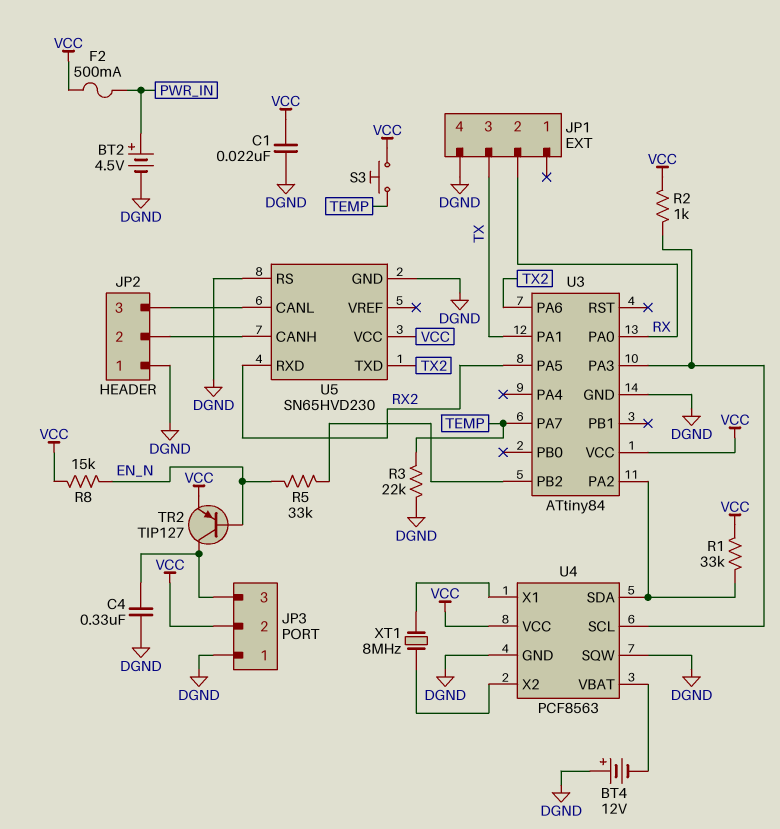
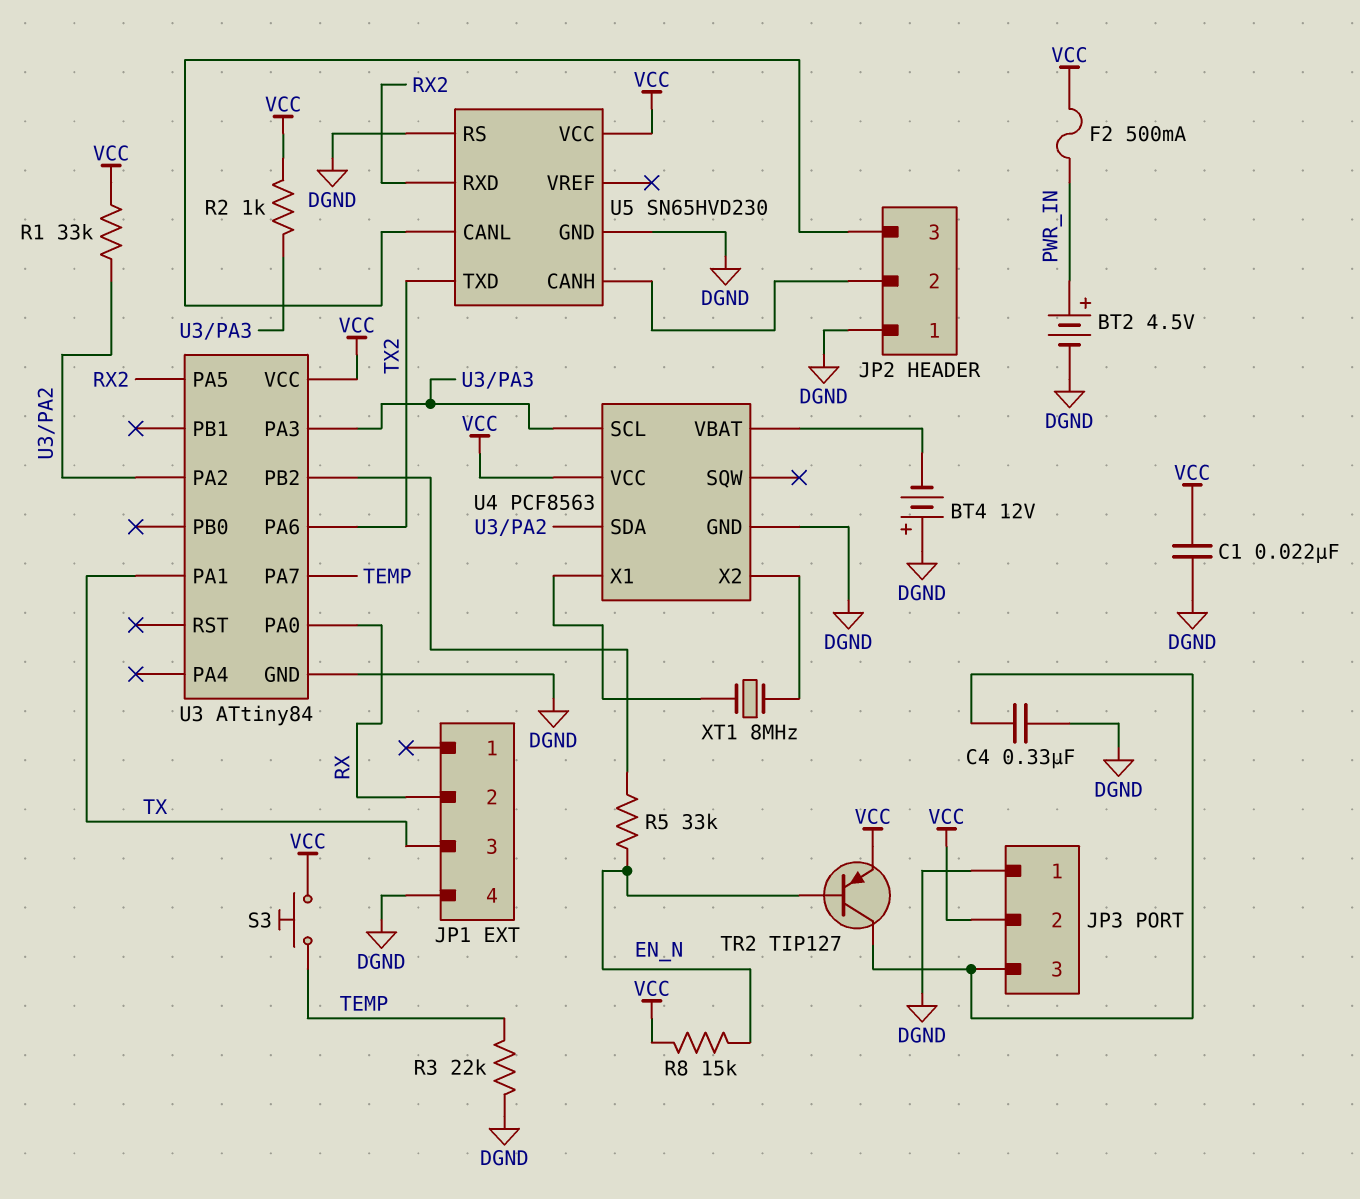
U4 pin SQW: DGND -> none

